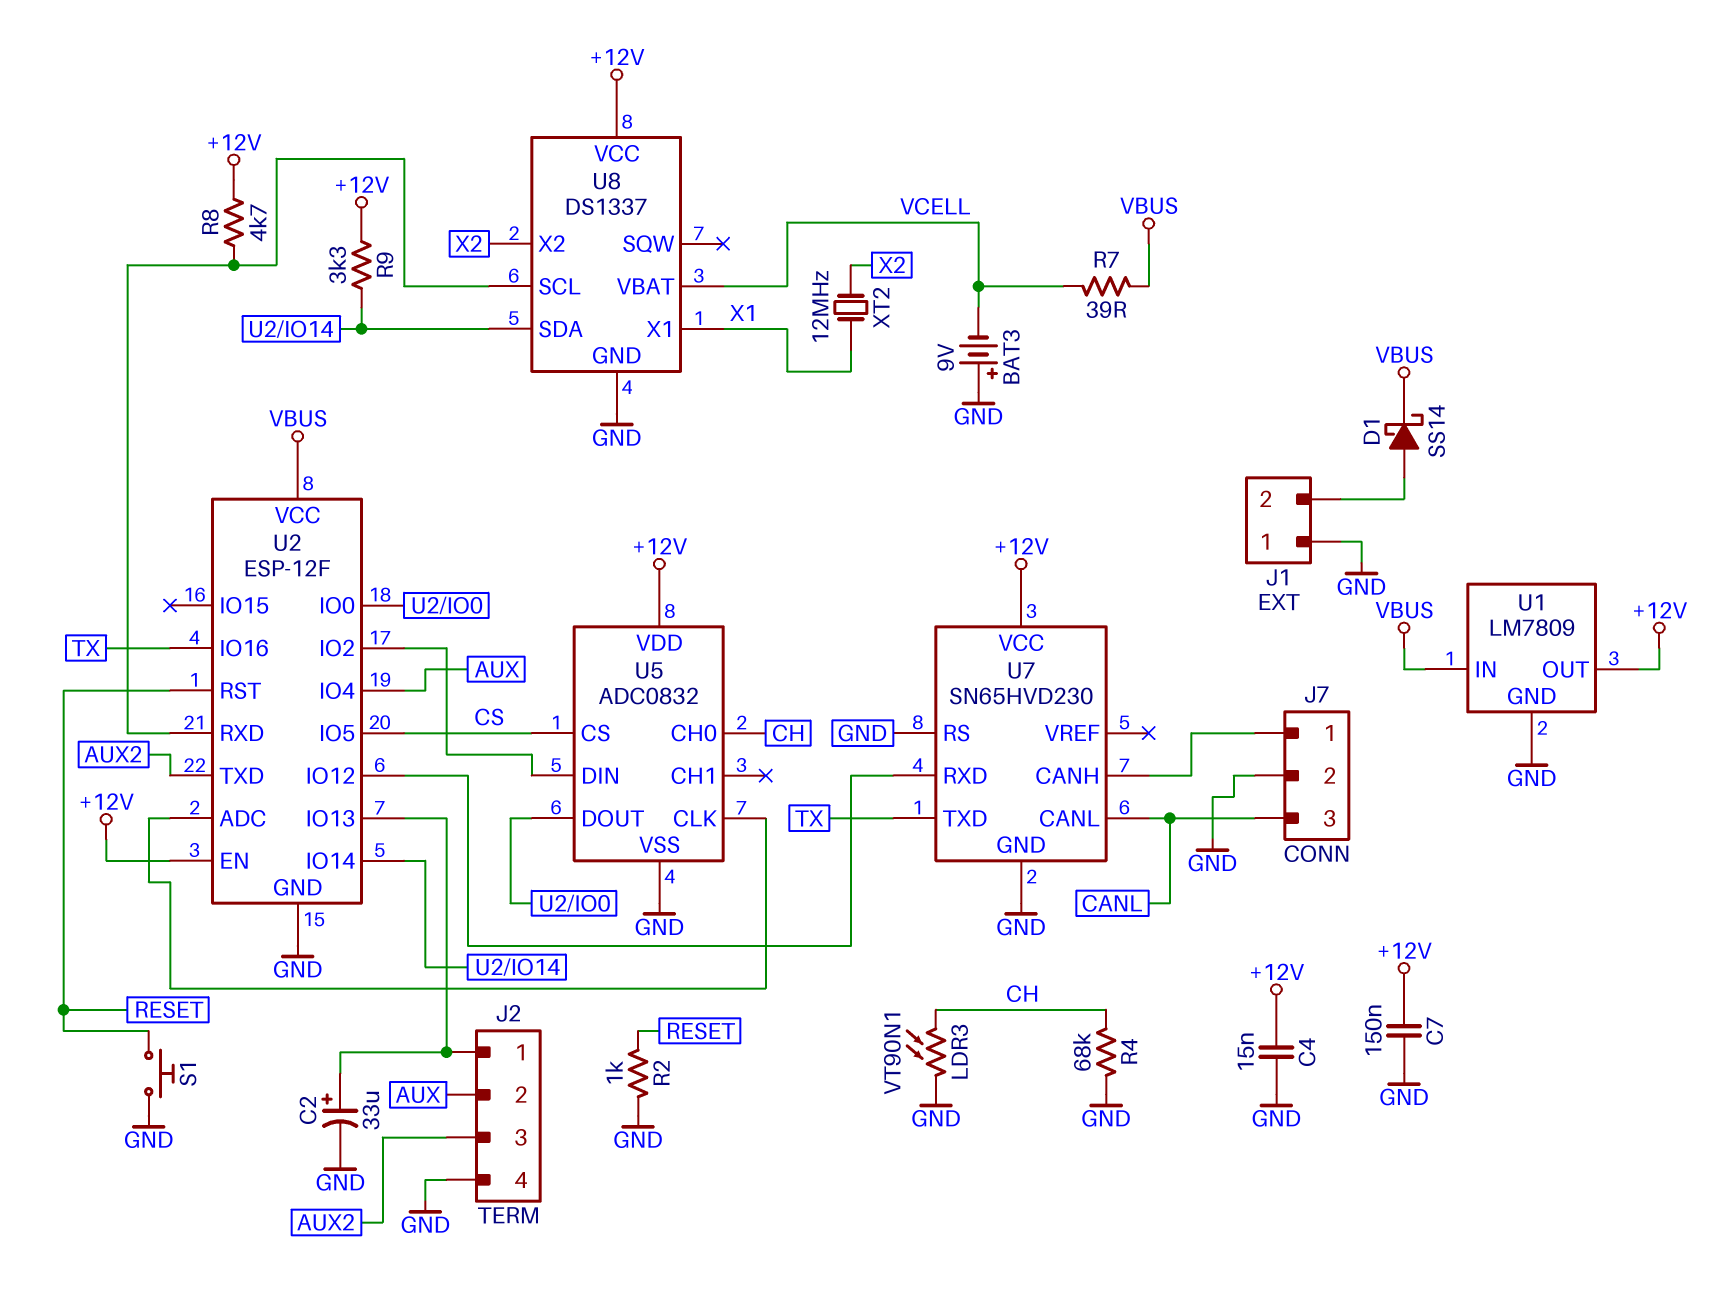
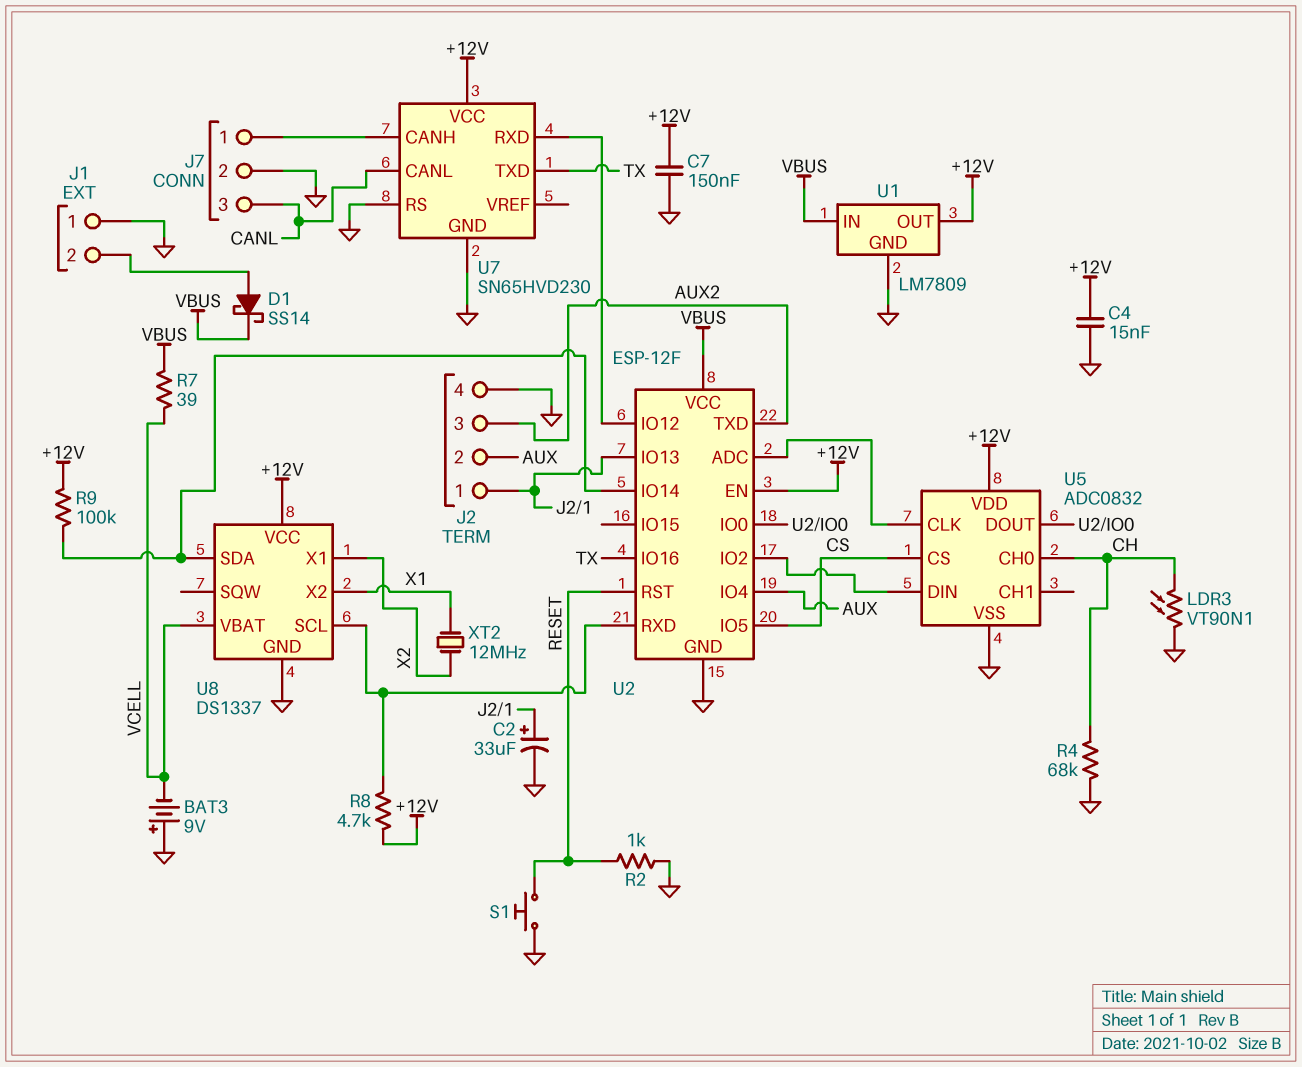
R9: 3.3k (+12V, U2/IO14) -> 100k (+12V, U2/IO14)
U8 pin X1: X1 -> X2
U8 pin X2: X2 -> X1

